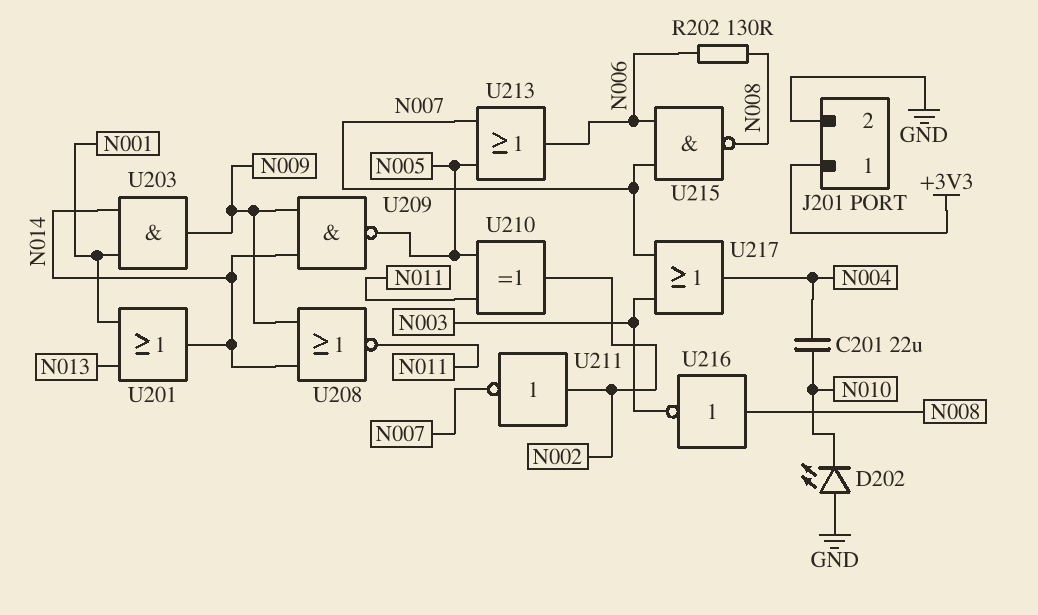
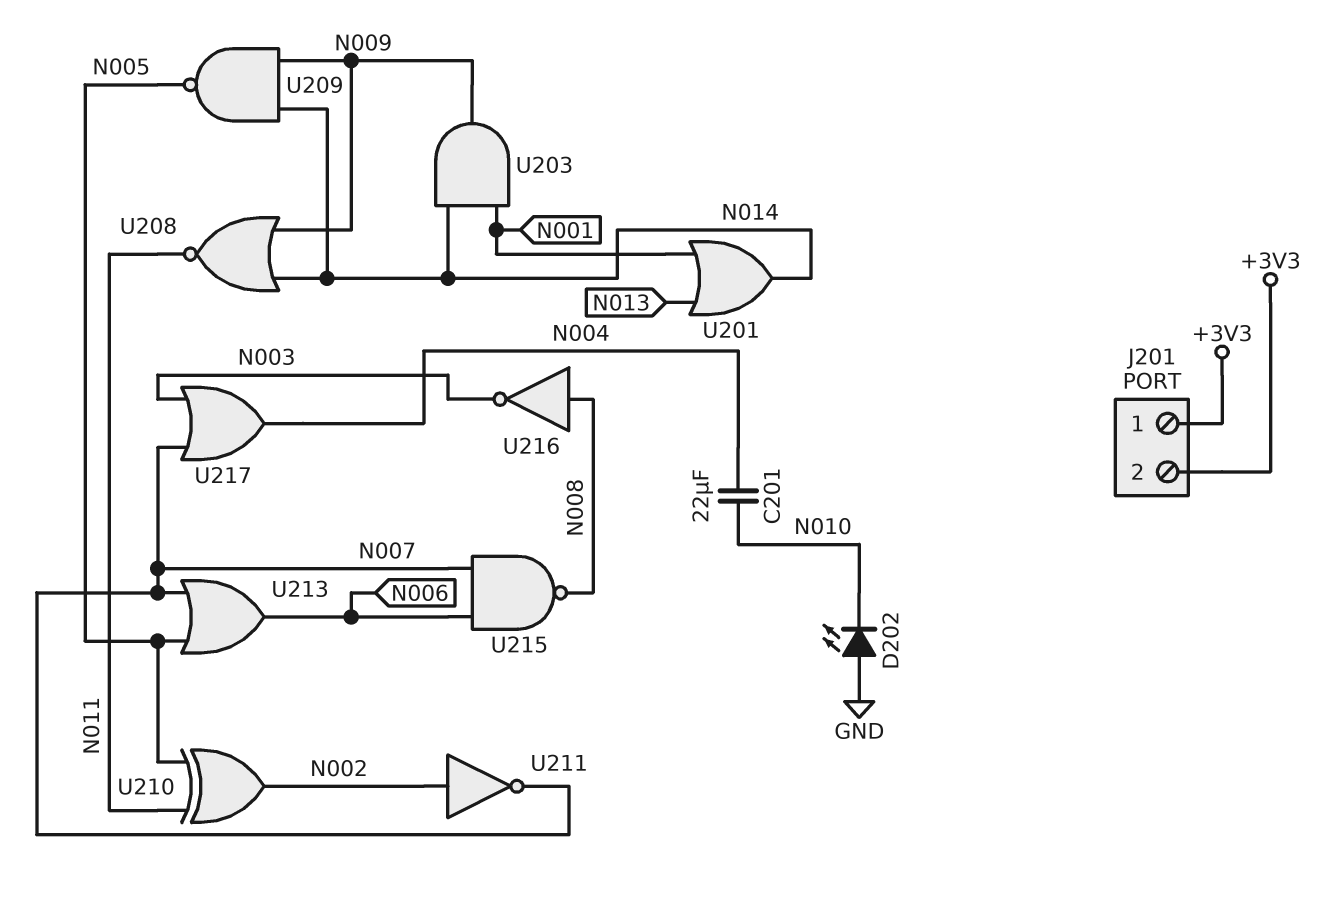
J201 pin 2: GND -> +3V3
R202: 130 (N006, N008) -> none

